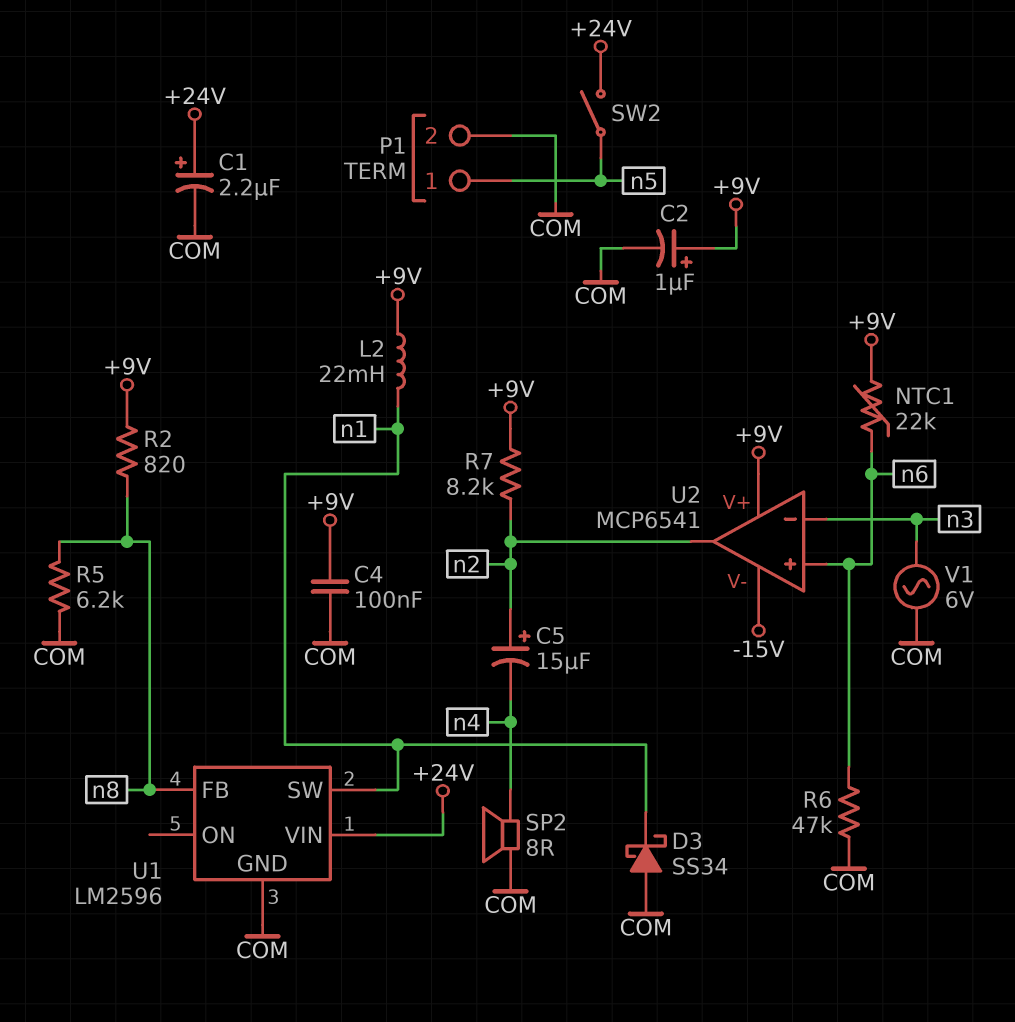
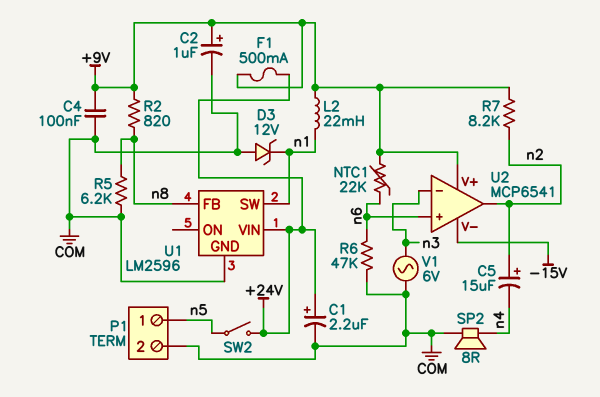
D3: schottky SS34 (A COM, K n1) -> zener 12V (A COM, K n1)
F1: none -> 500mA (+9V, +24V)

